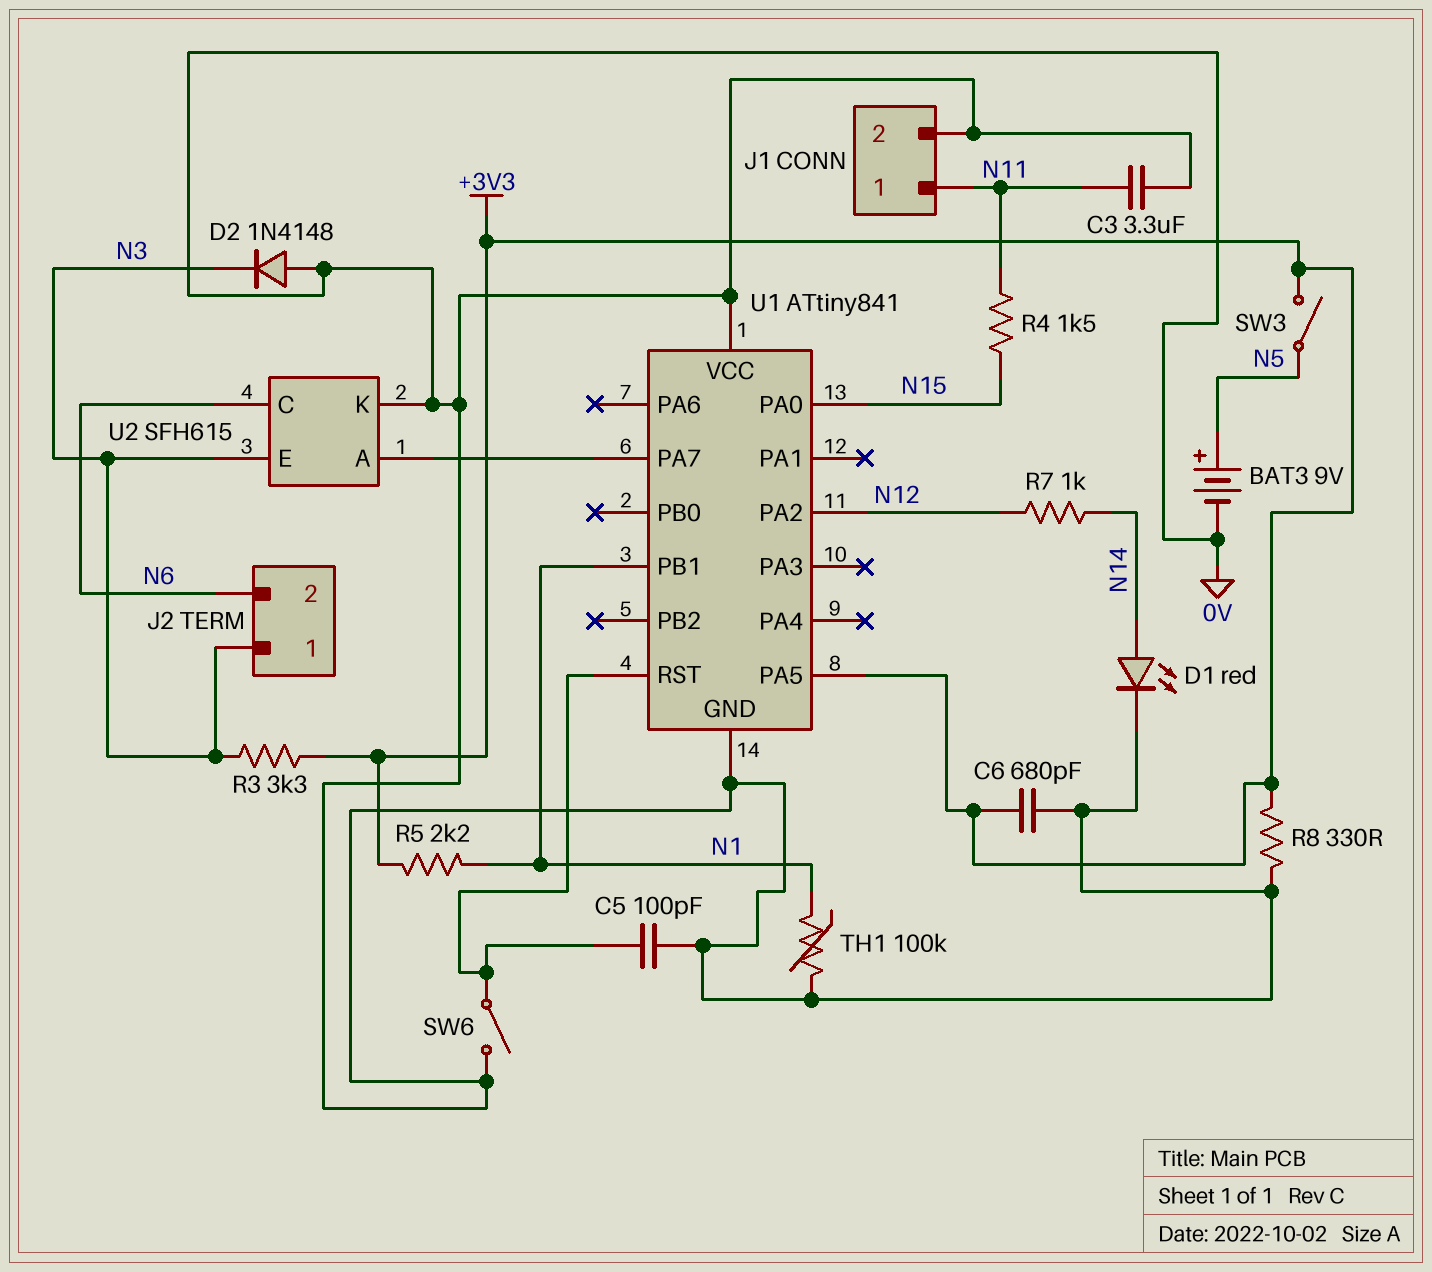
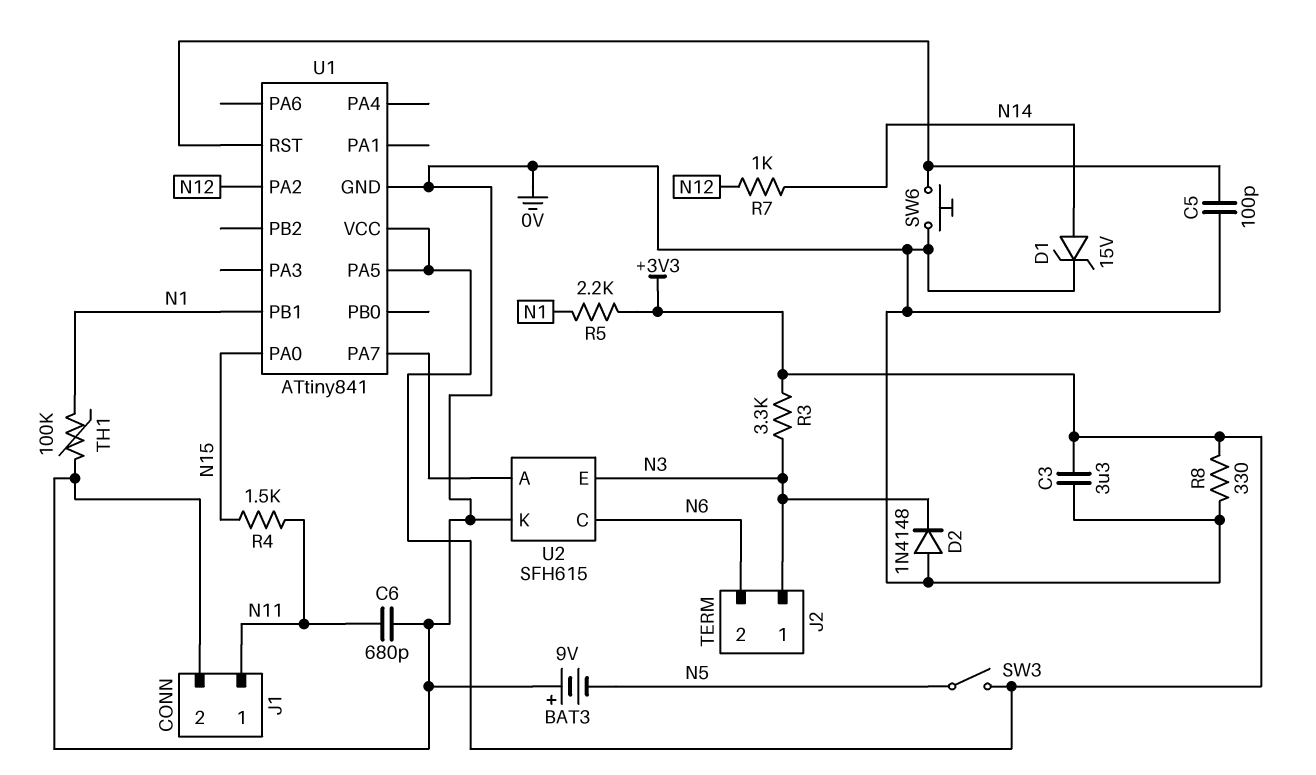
BAT3: 9V (plus N5, minus 0V) -> 9V (plus 0V, minus N5)
C3: 3.3uF (0V, N11) -> 3.3uF (+3V3, 0V)
C6: 680pF (+3V3, 0V) -> 680pF (0V, N11)
D1: LED red (A N14, K 0V) -> zener 15V (A N14, K 0V)
SW6: switch (0V, U1/RST) -> button (0V, U1/RST)
U1 pin VCC: 0V -> +3V3

